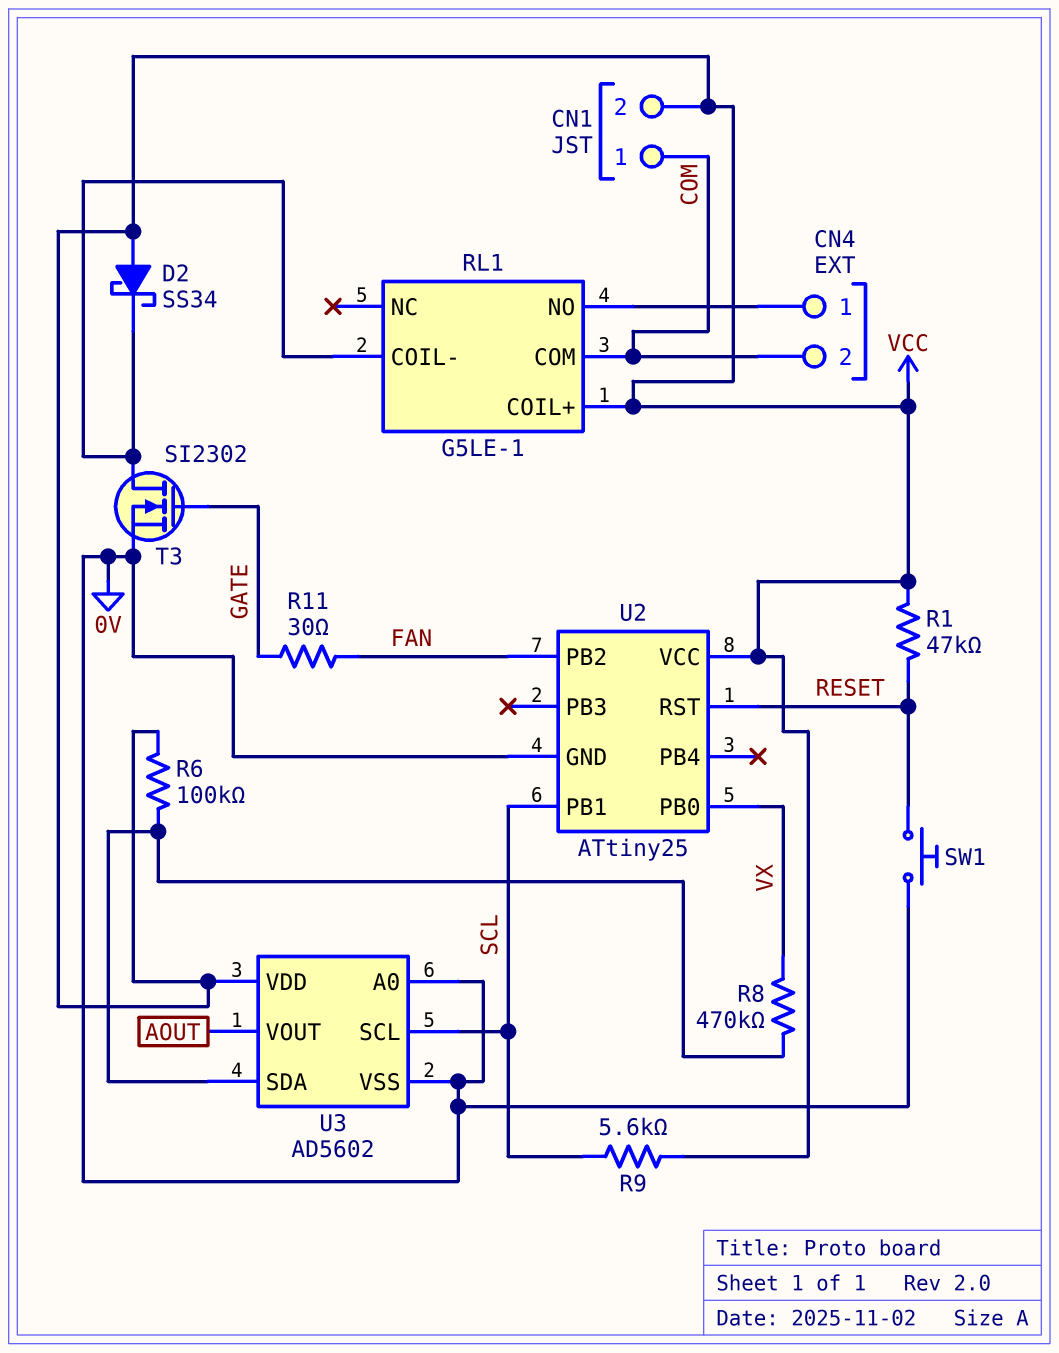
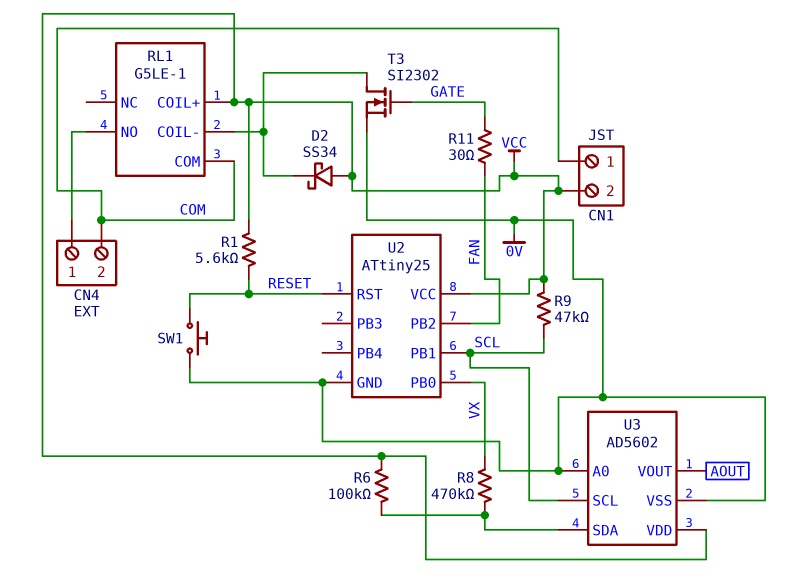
R1: 47k (RESET, VCC) -> 5.6k (RESET, VCC)
R9: 5.6k (SCL, VCC) -> 47k (SCL, VCC)

